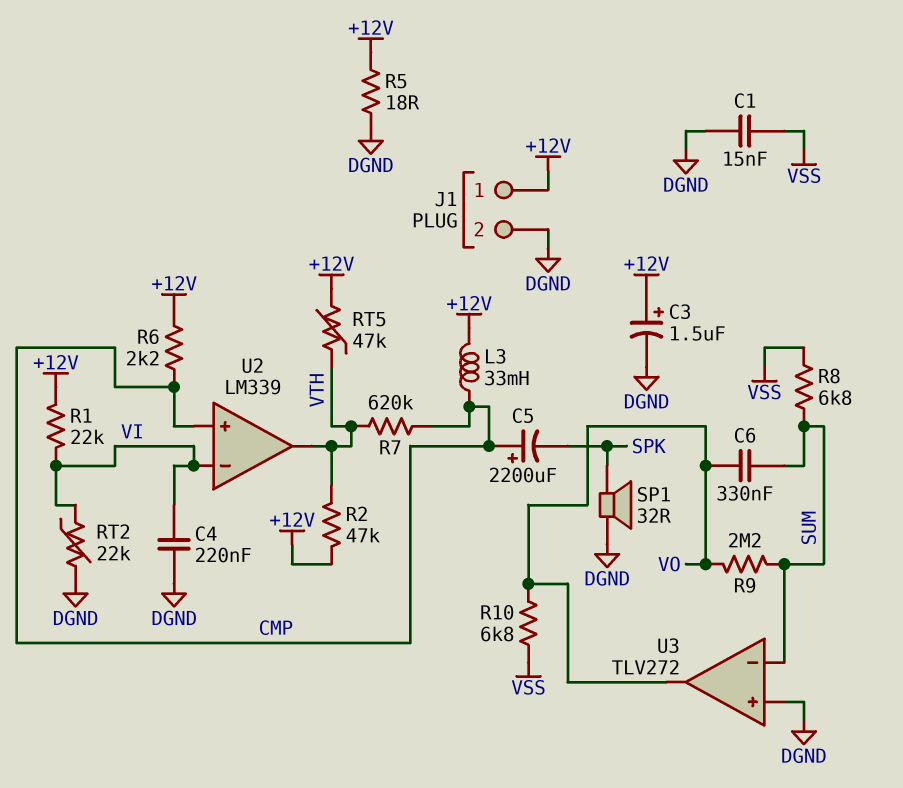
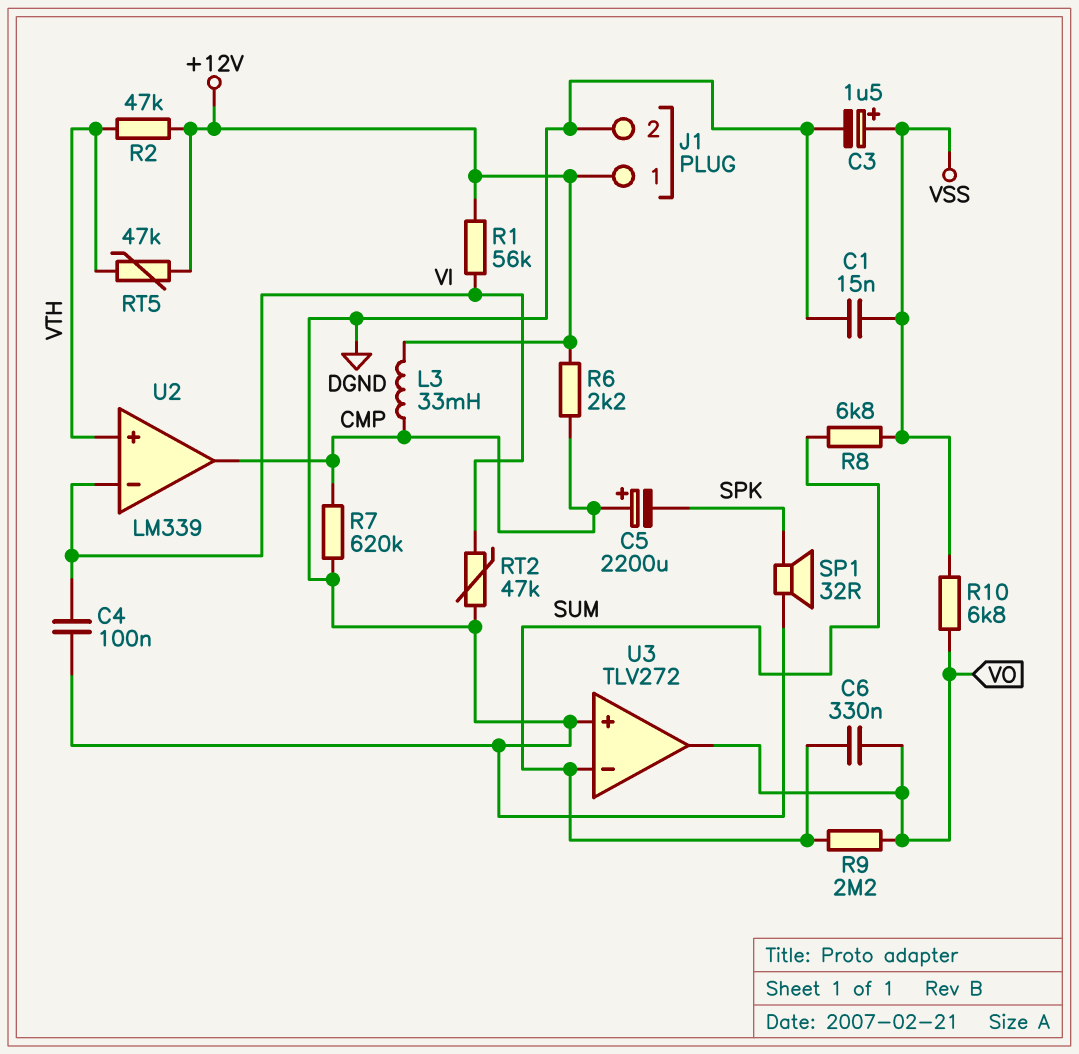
C3: 1.5uF (plus +12V, minus DGND) -> 1.5uF (plus VSS, minus DGND)
C4: 220nF (DGND, VI) -> 100nF (DGND, VI)
R1: 22k (+12V, VI) -> 56k (+12V, VI)
R5: 18 (+12V, DGND) -> none
R7: 620k (CMP, VTH) -> 620k (CMP, DGND)
RT2: 22k (DGND, VI) -> 47k (DGND, VI)
U2 pin in+: CMP -> VTH
U2 pin out: VTH -> CMP

